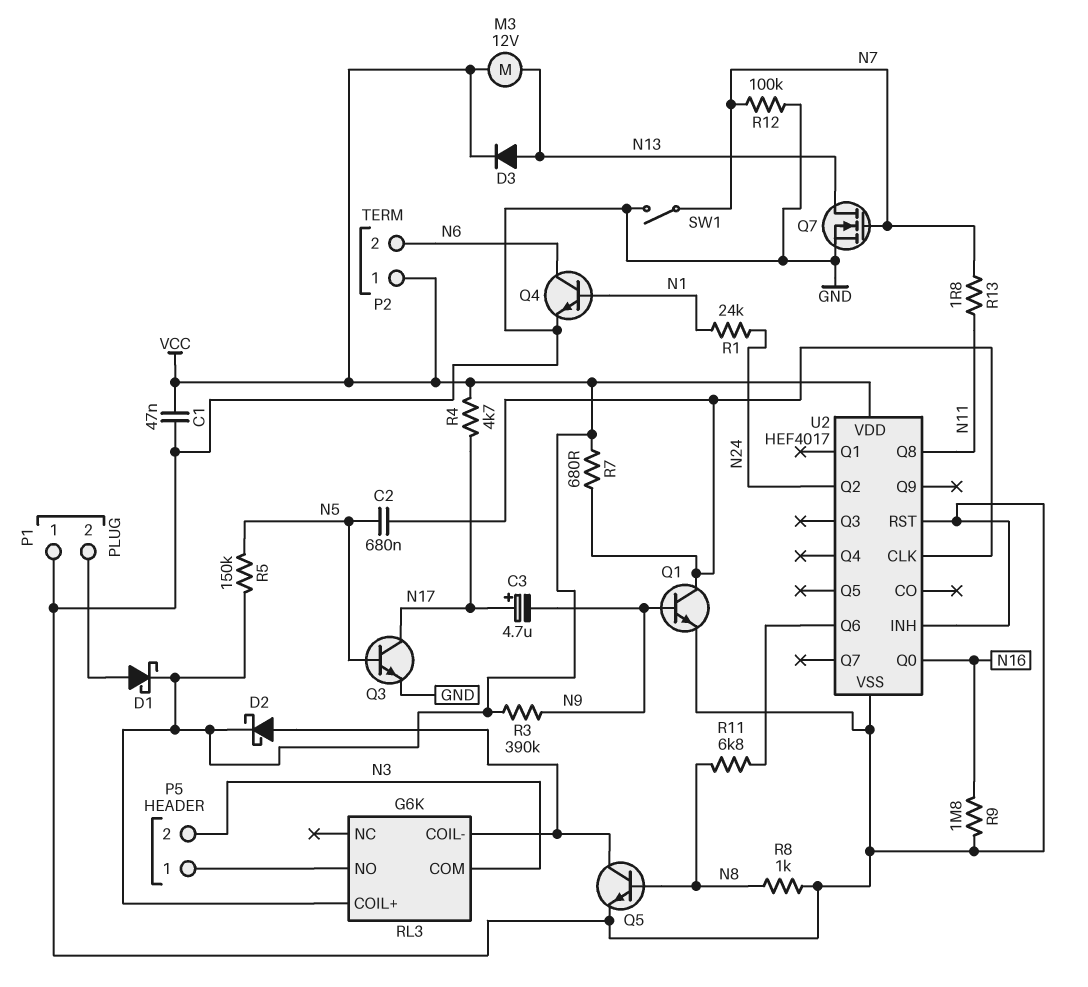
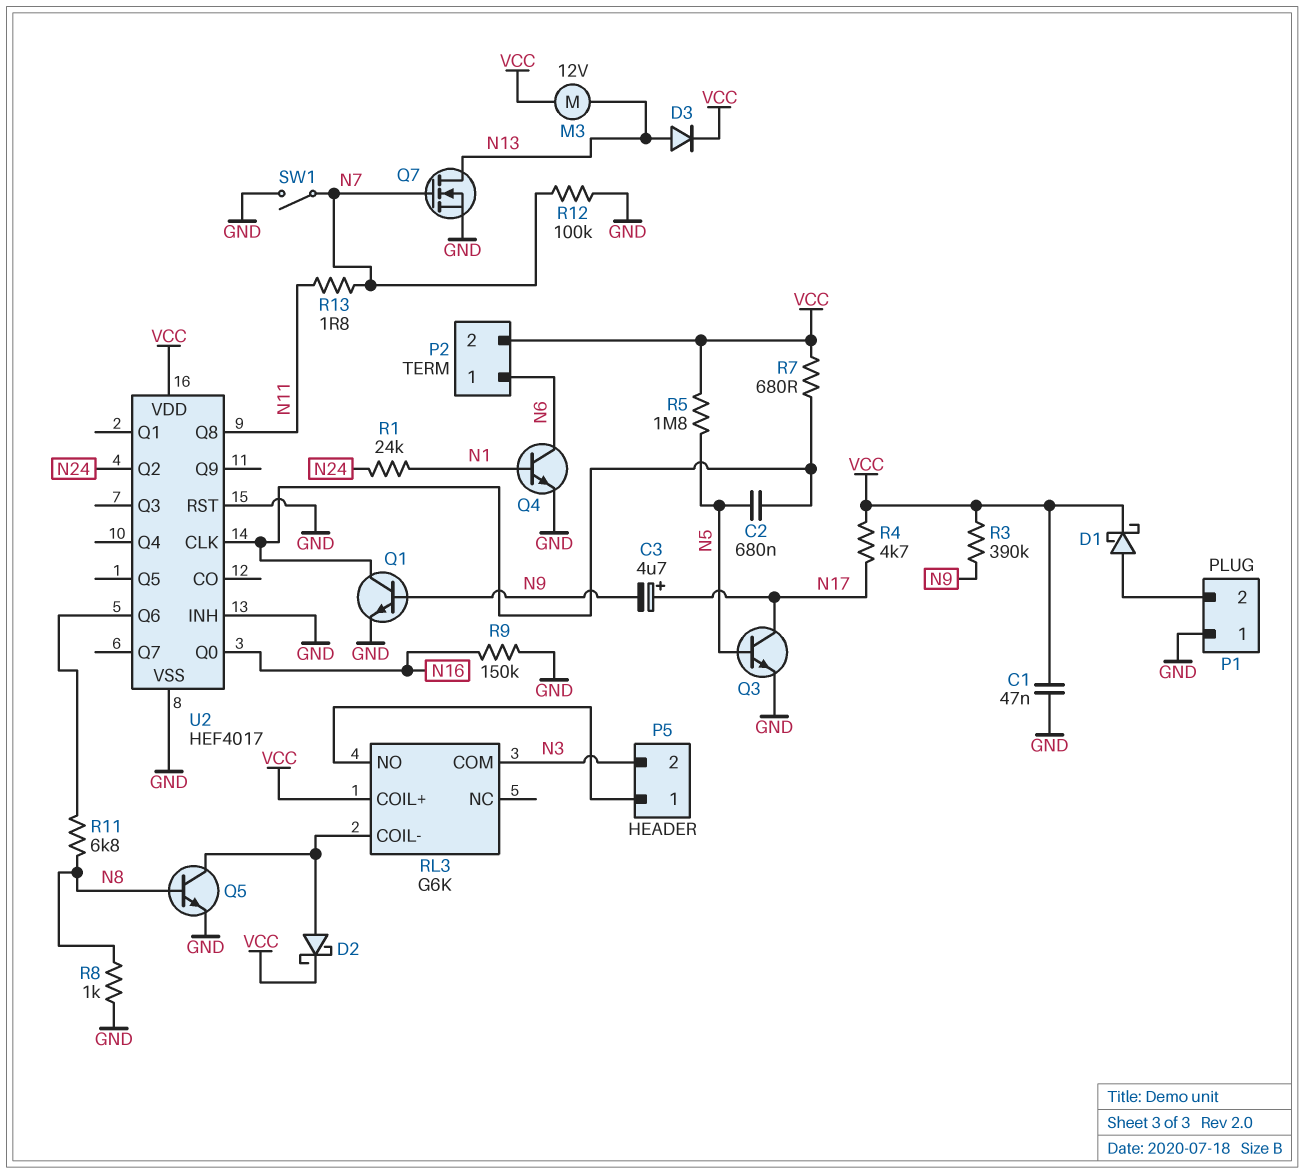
P2 pin 1: VCC -> N6
P2 pin 2: N6 -> VCC
R5: 150k (N5, VCC) -> 1.8M (N5, VCC)
R9: 1.8M (GND, N16) -> 150k (GND, N16)

